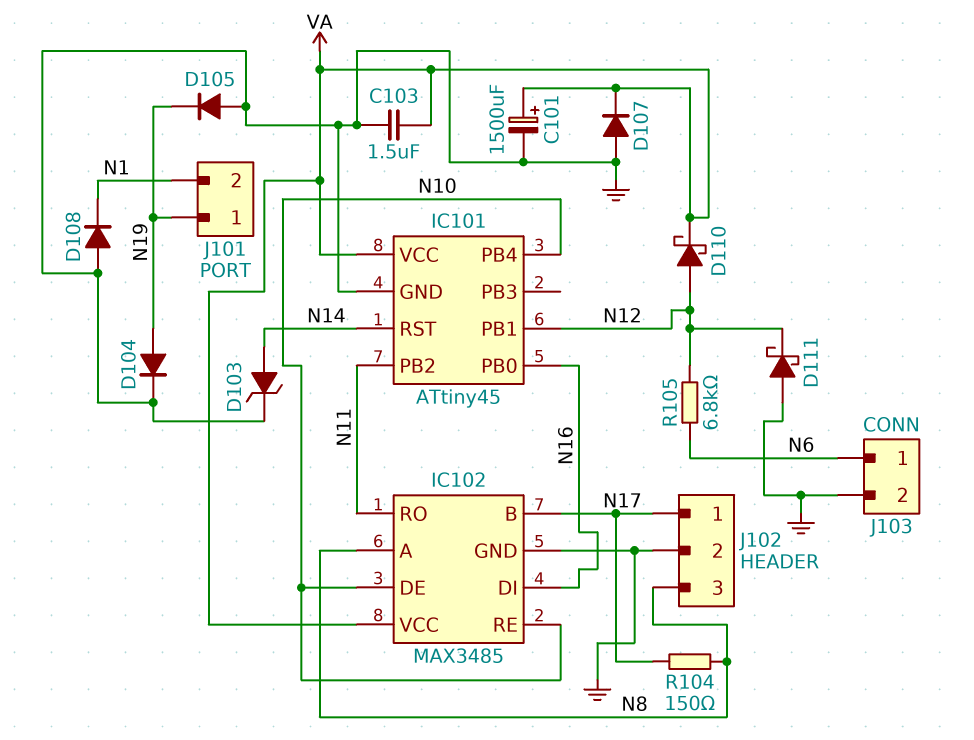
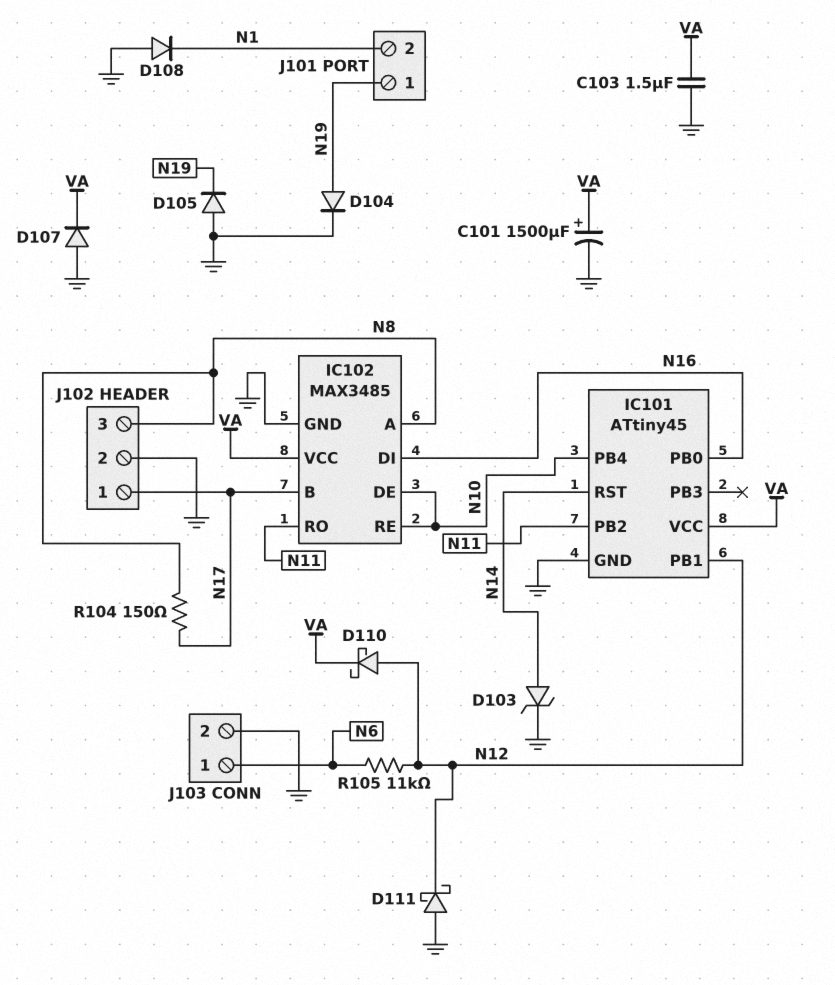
R105: 6.8k (N6, N12) -> 11k (N6, N12)

